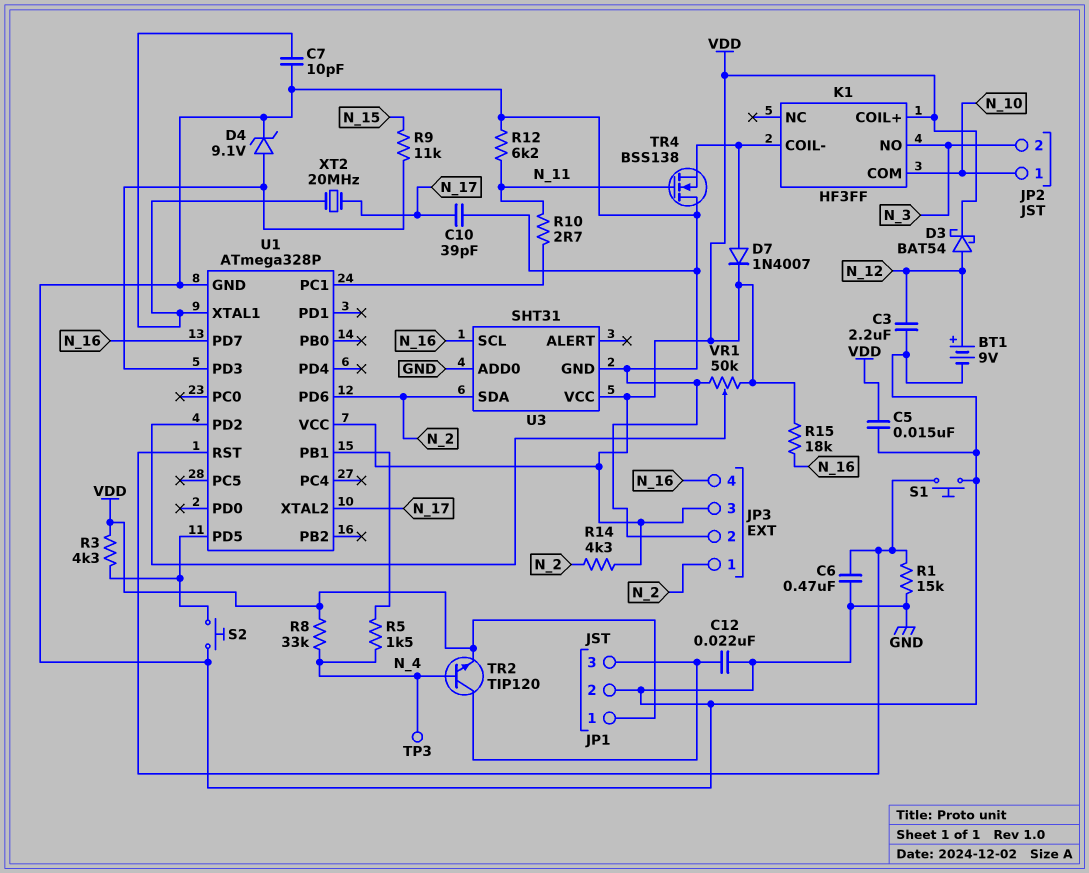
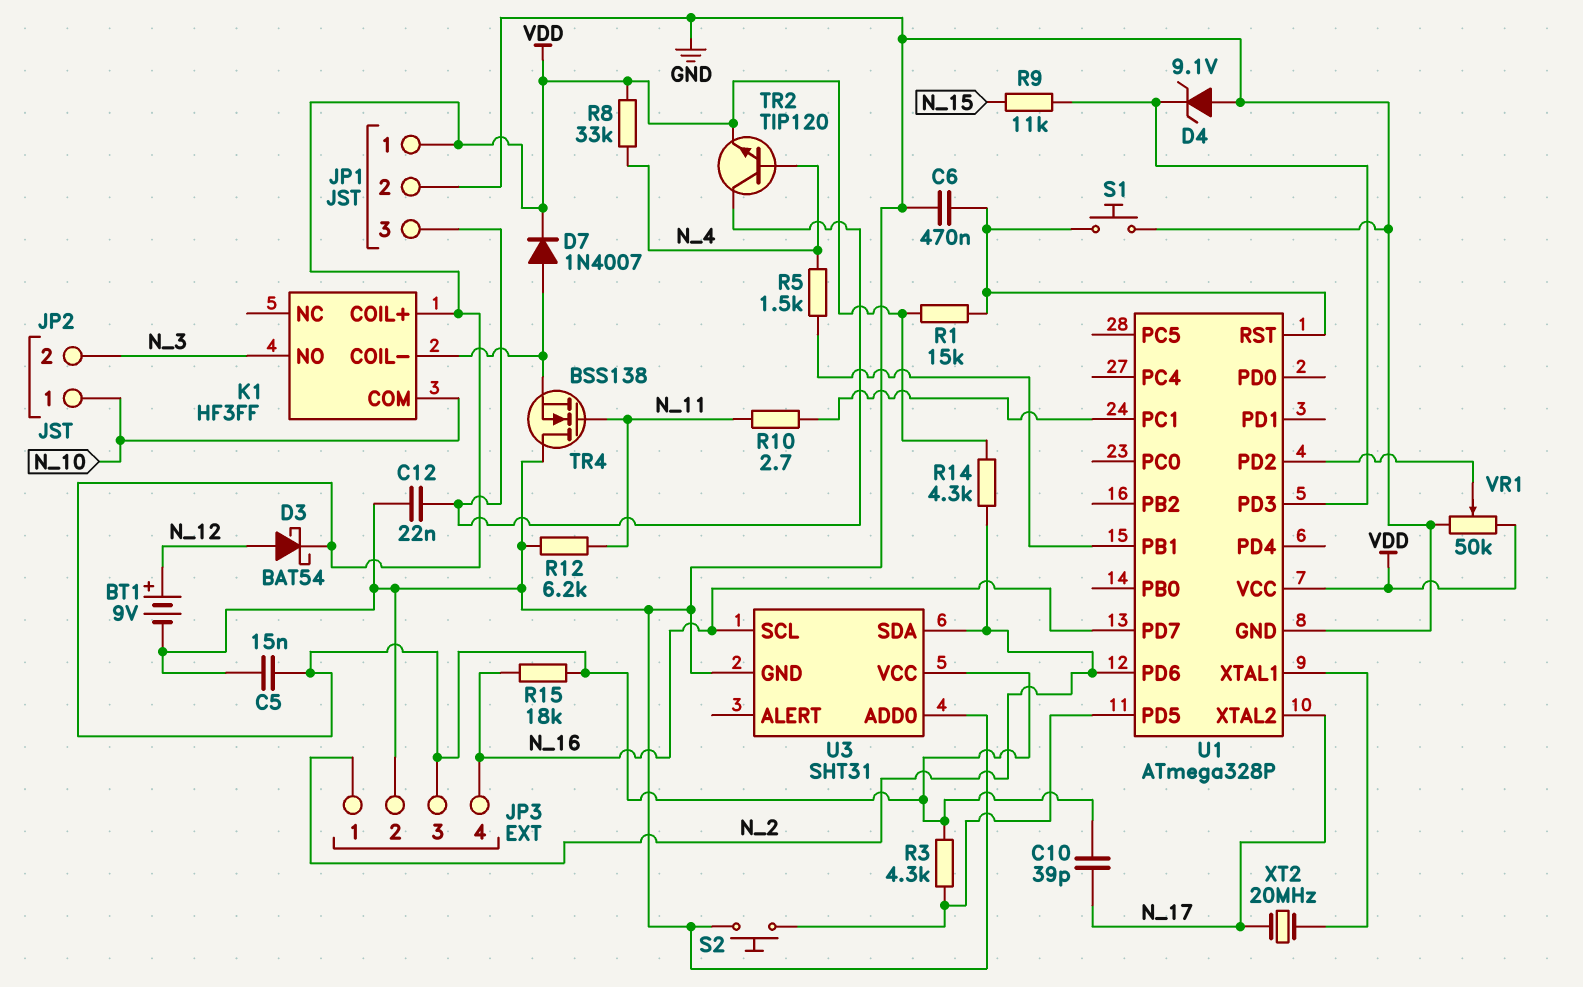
C3: 2.2uF (GND, N_12) -> none
C7: 10pF (GND, U1/XTAL1) -> none
C10: 39pF (GND, N_17) -> 39pF (N_17, VDD)
D4: zener 9.1V (A U1/PD3, K GND) -> zener 9.1V (A GND, K U1/PD3)
R1: 15k (GND, U1/RST) -> 15k (U1/RST, VDD)
TP3: test point (N_4) -> none

